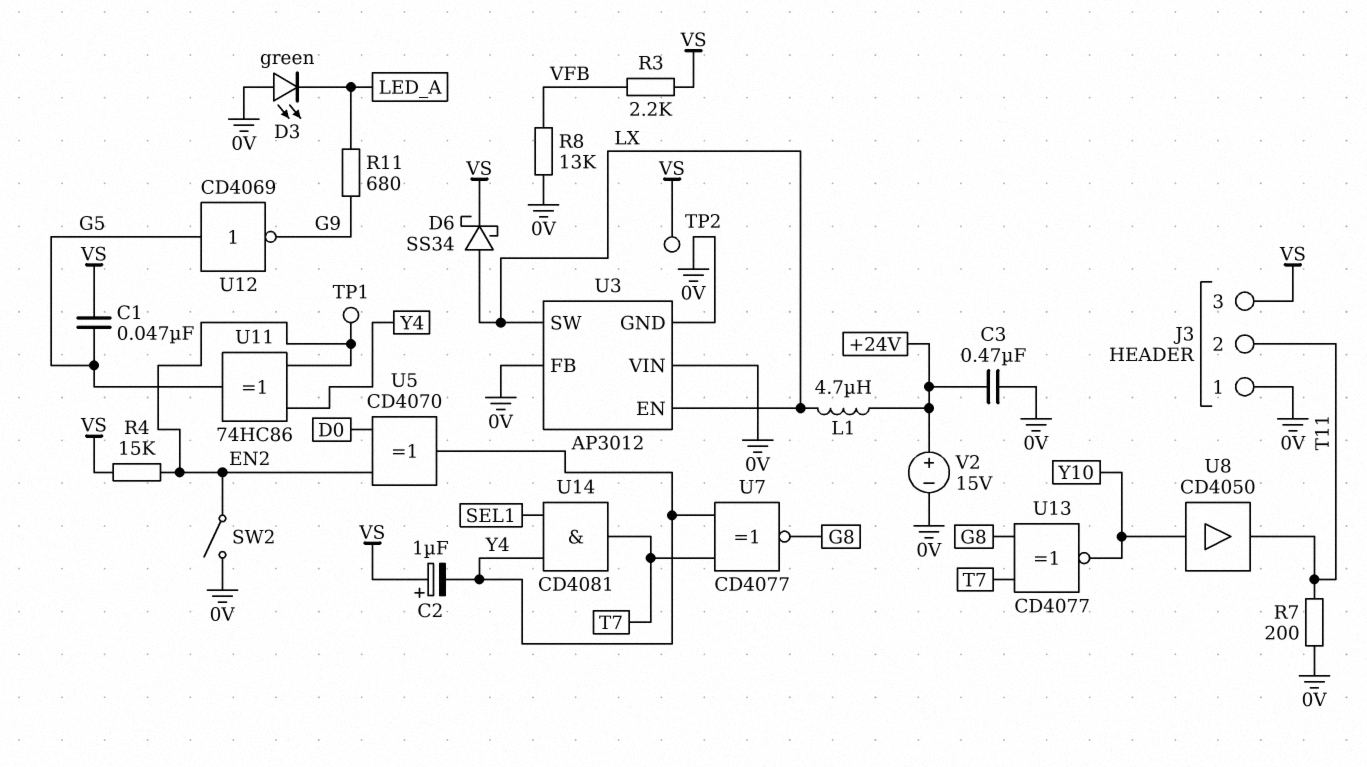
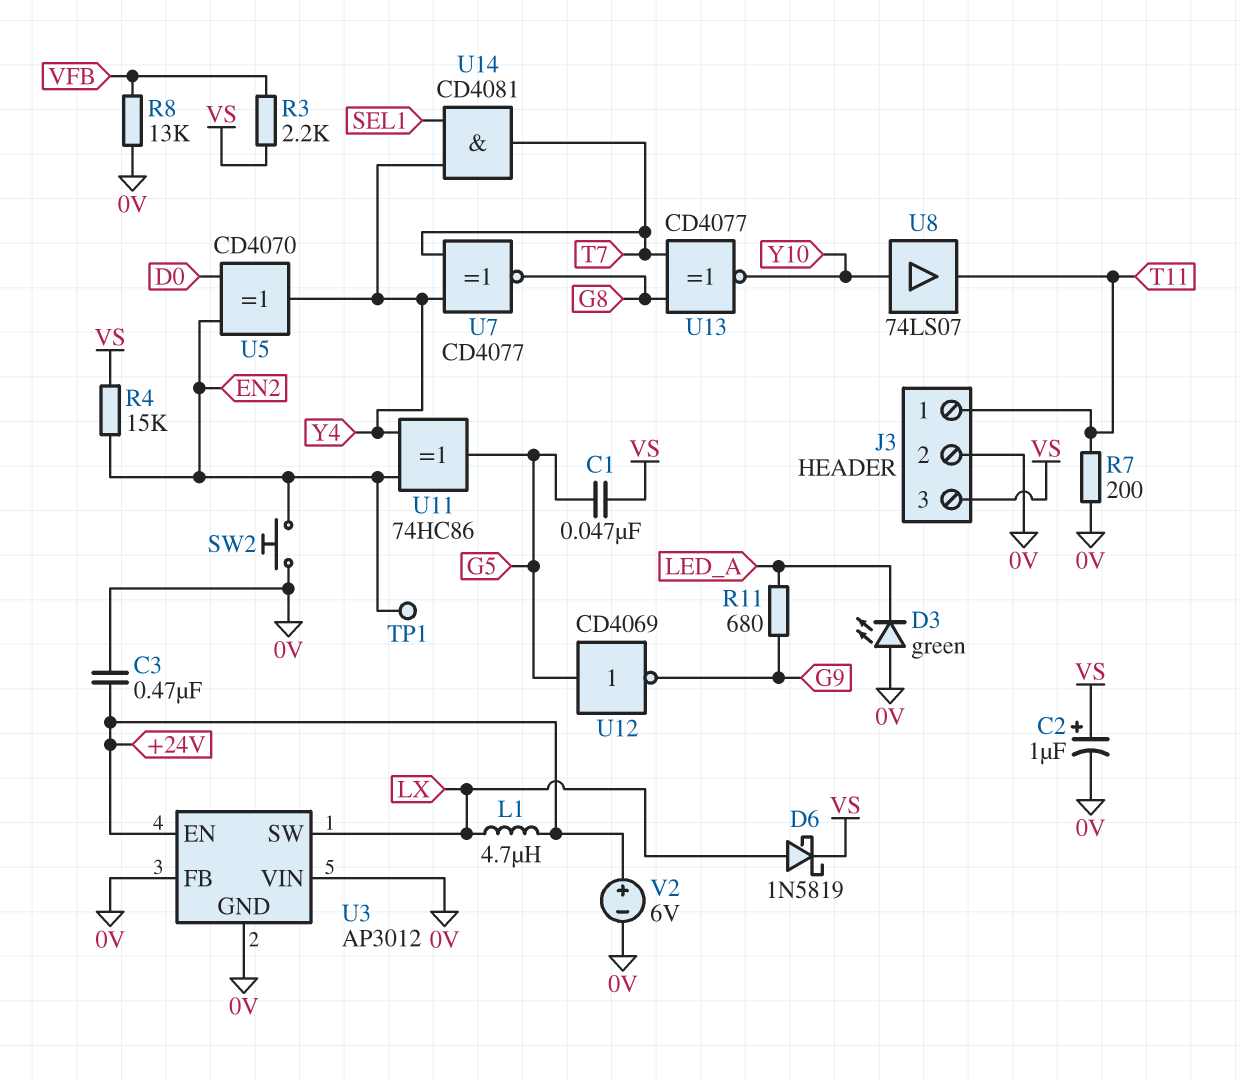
C2: 1uF (plus VS, minus Y4) -> 1uF (plus VS, minus 0V)
D6: schottky SS34 (A LX, K VS) -> schottky 1N5819 (A LX, K VS)
J3 pin 1: 0V -> T11
J3 pin 2: T11 -> 0V
SW2: switch (0V, EN2) -> button (0V, EN2)
TP2: test point (VS) -> none
U3 pin EN: LX -> +24V
U8: buffer CD4050 (in Y10, out T11) -> buffer 74LS07 (in Y10, out T11)
V2: 15V (plus +24V, minus 0V) -> 6V (plus +24V, minus 0V)

